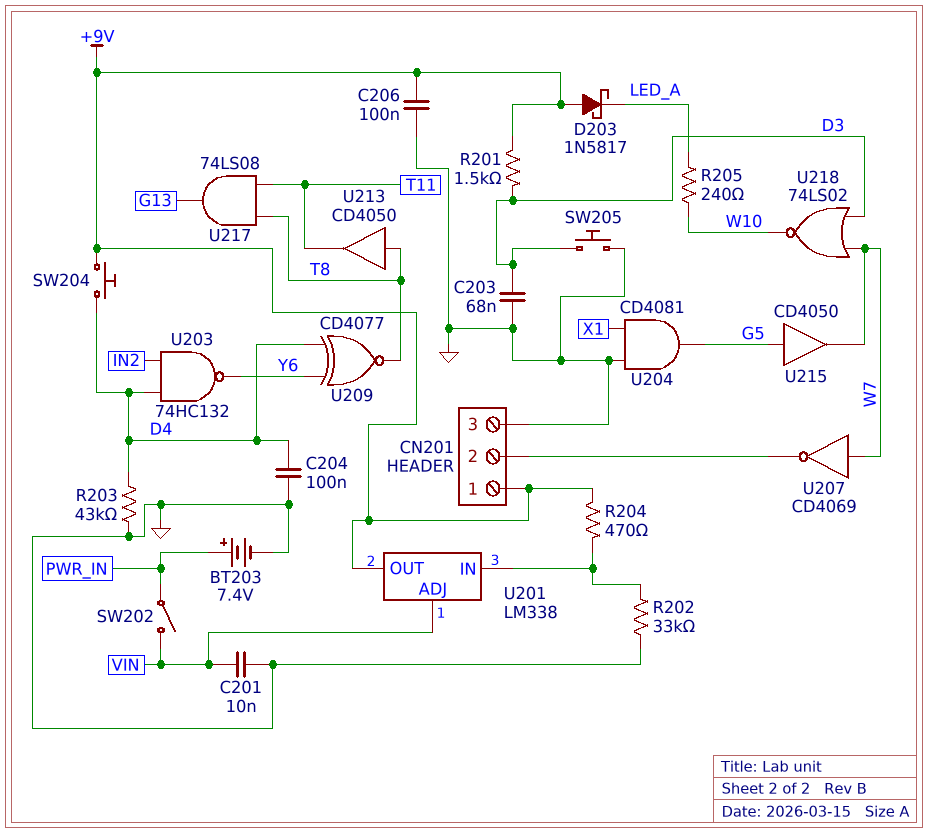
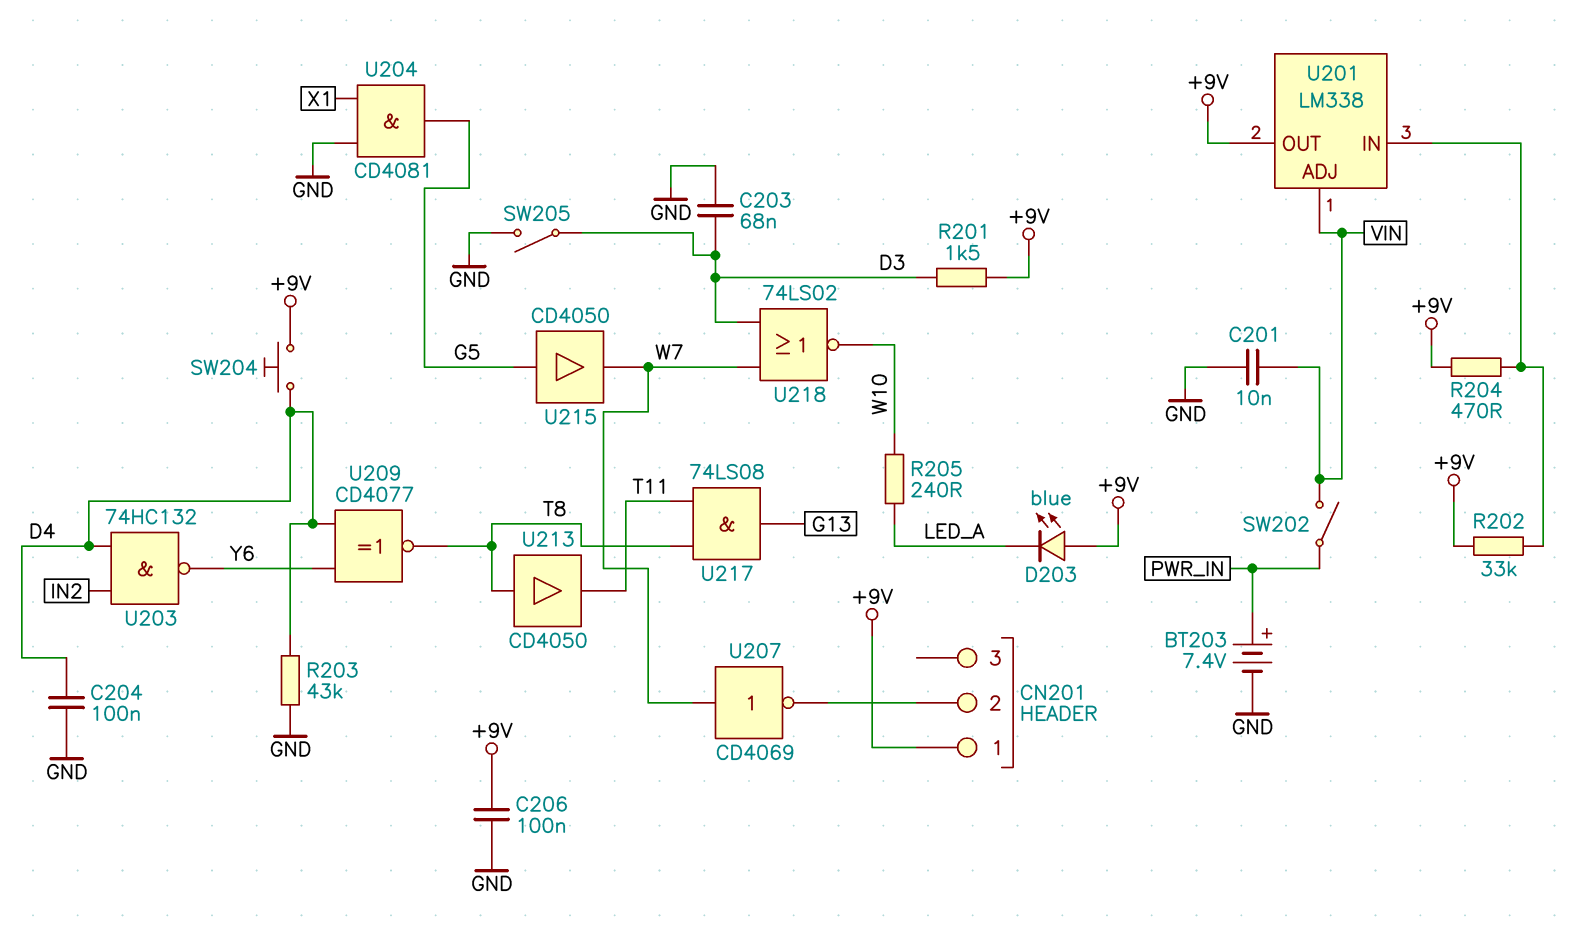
CN201 pin 3: GND -> none
D203: schottky 1N5817 (A +9V, K LED_A) -> LED blue (A +9V, K LED_A)
R202: 33k (GND, U201/IN) -> 33k (+9V, U201/IN)
SW205: button (D3, GND) -> switch (D3, GND)

